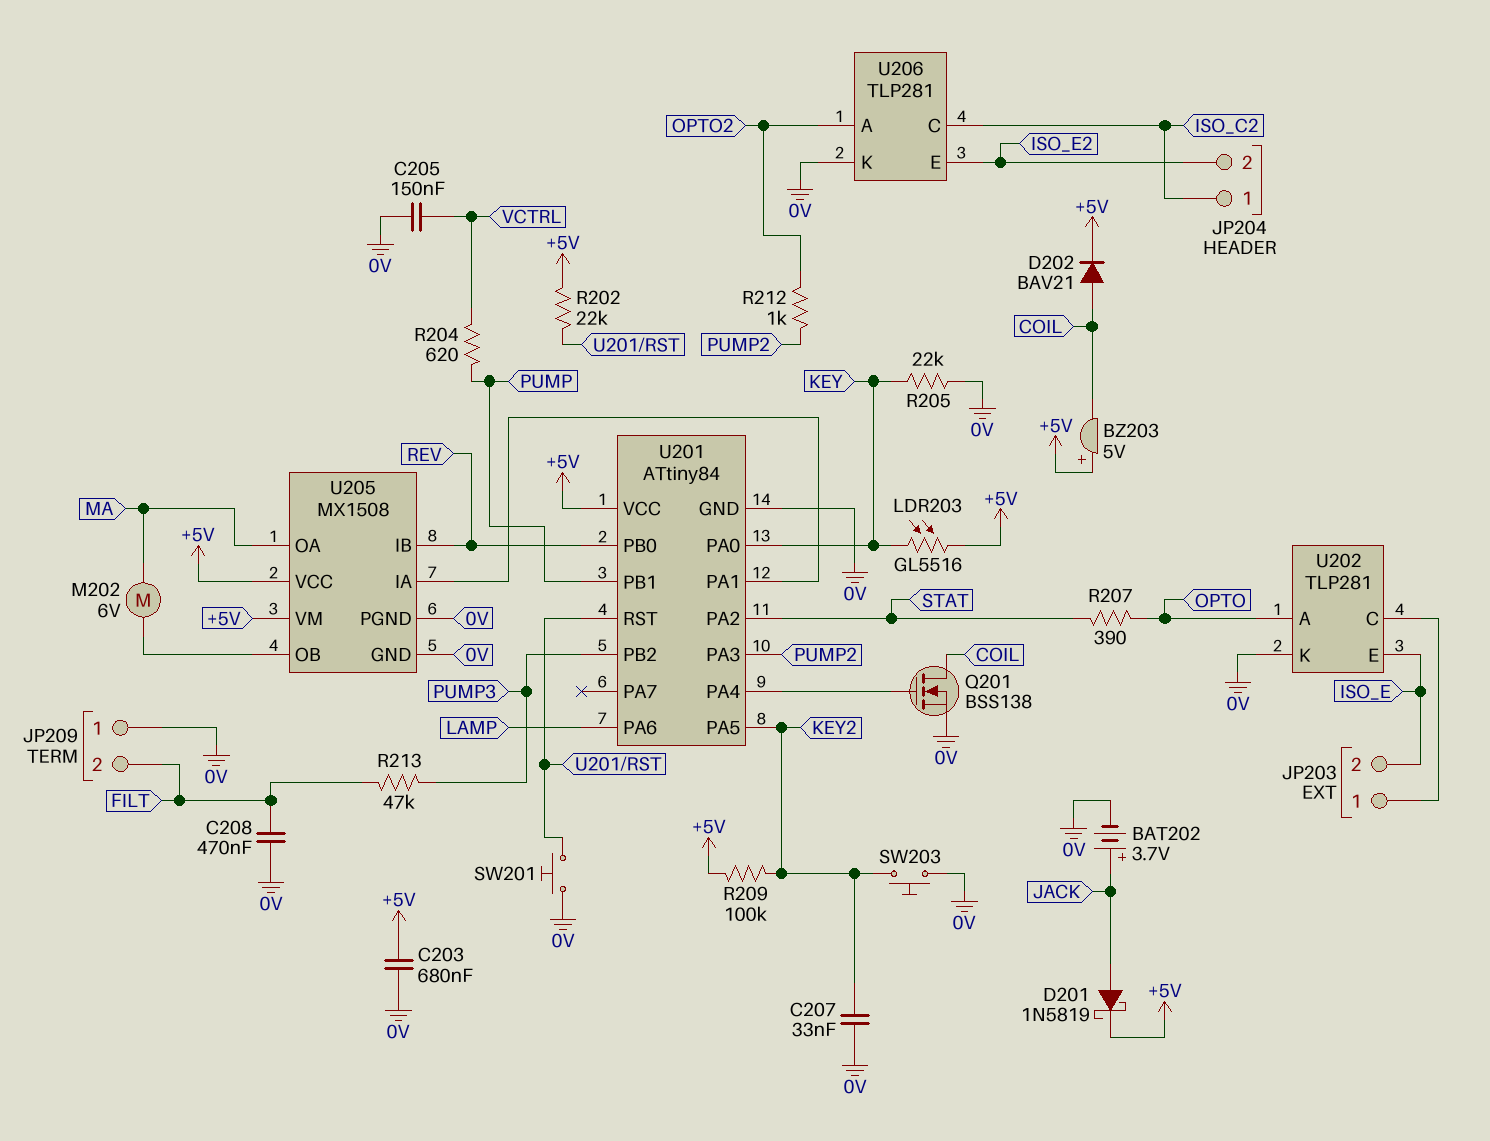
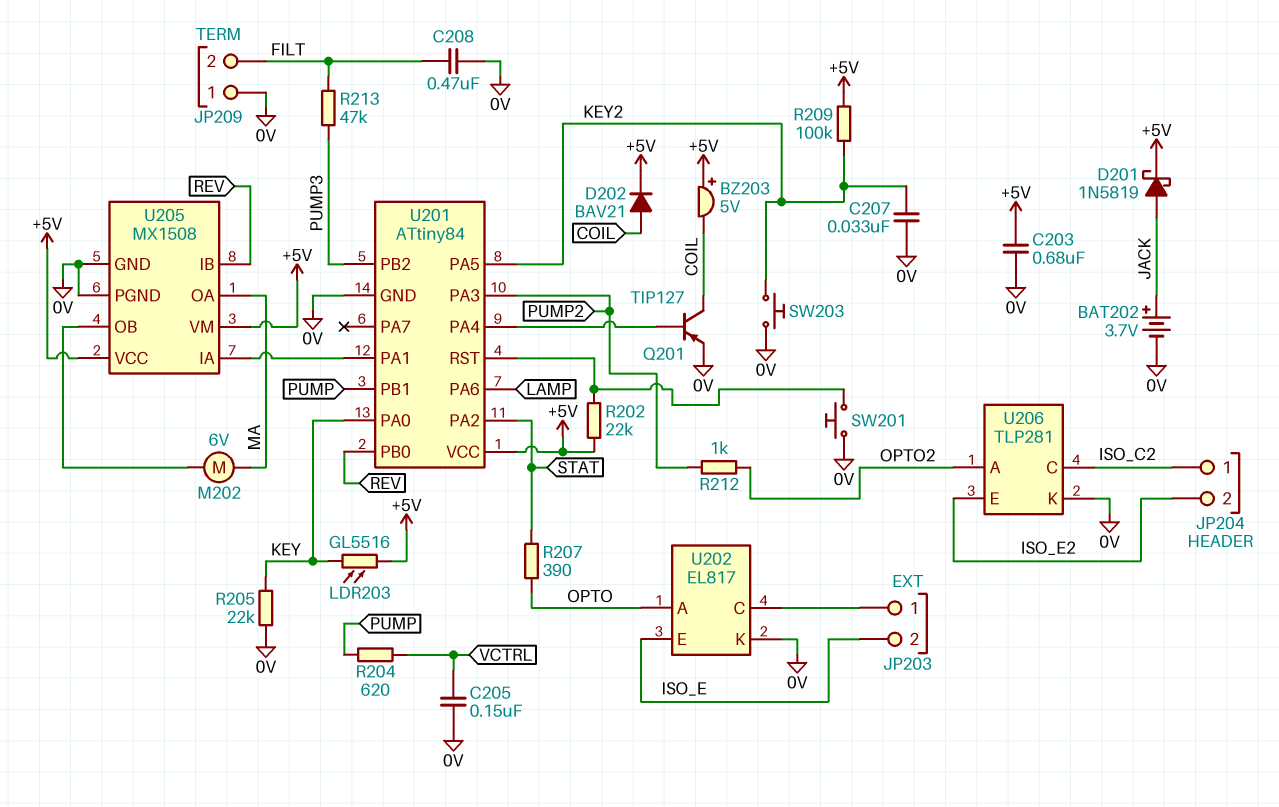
Q201: NMOS BSS138 (G U201/PA4, D COIL, S 0V) -> PNP TIP127 (B U201/PA4, C COIL, E 0V)
U202: TLP281 -> EL817

